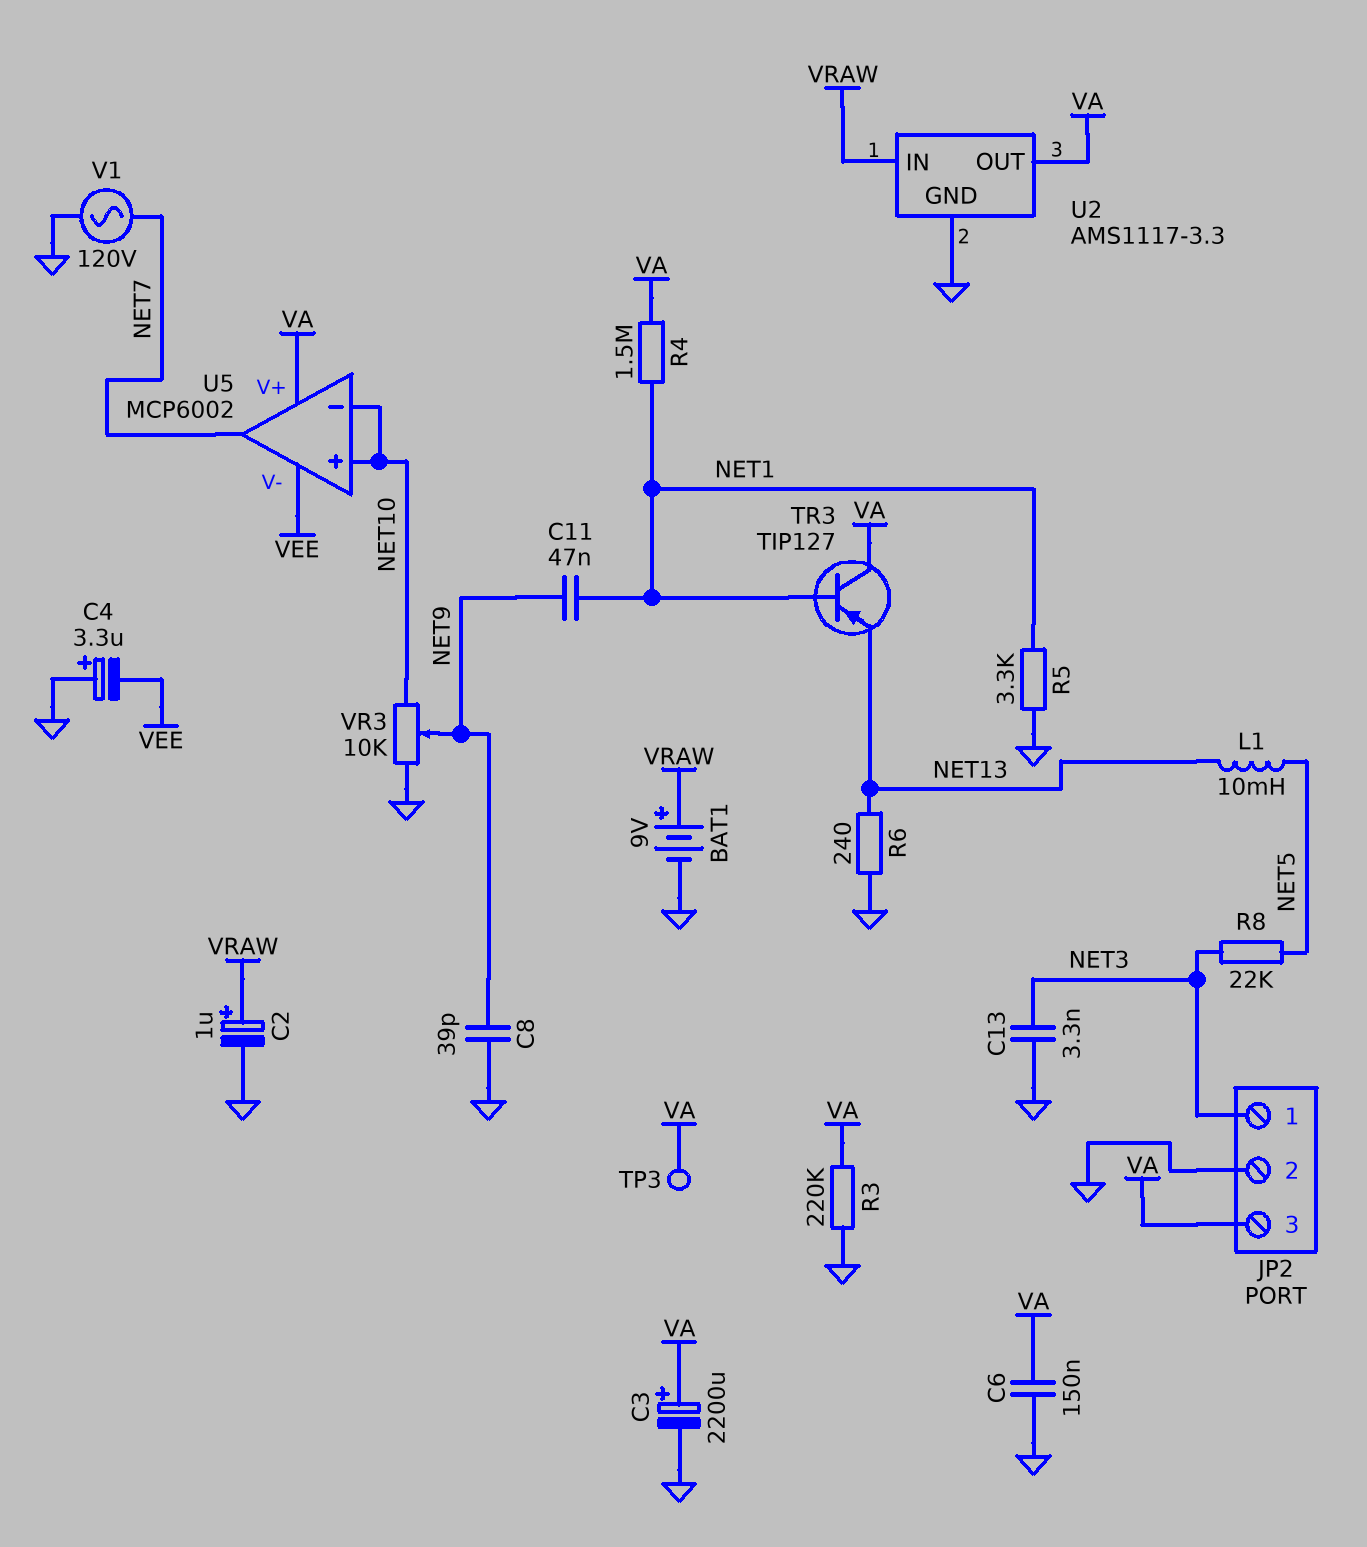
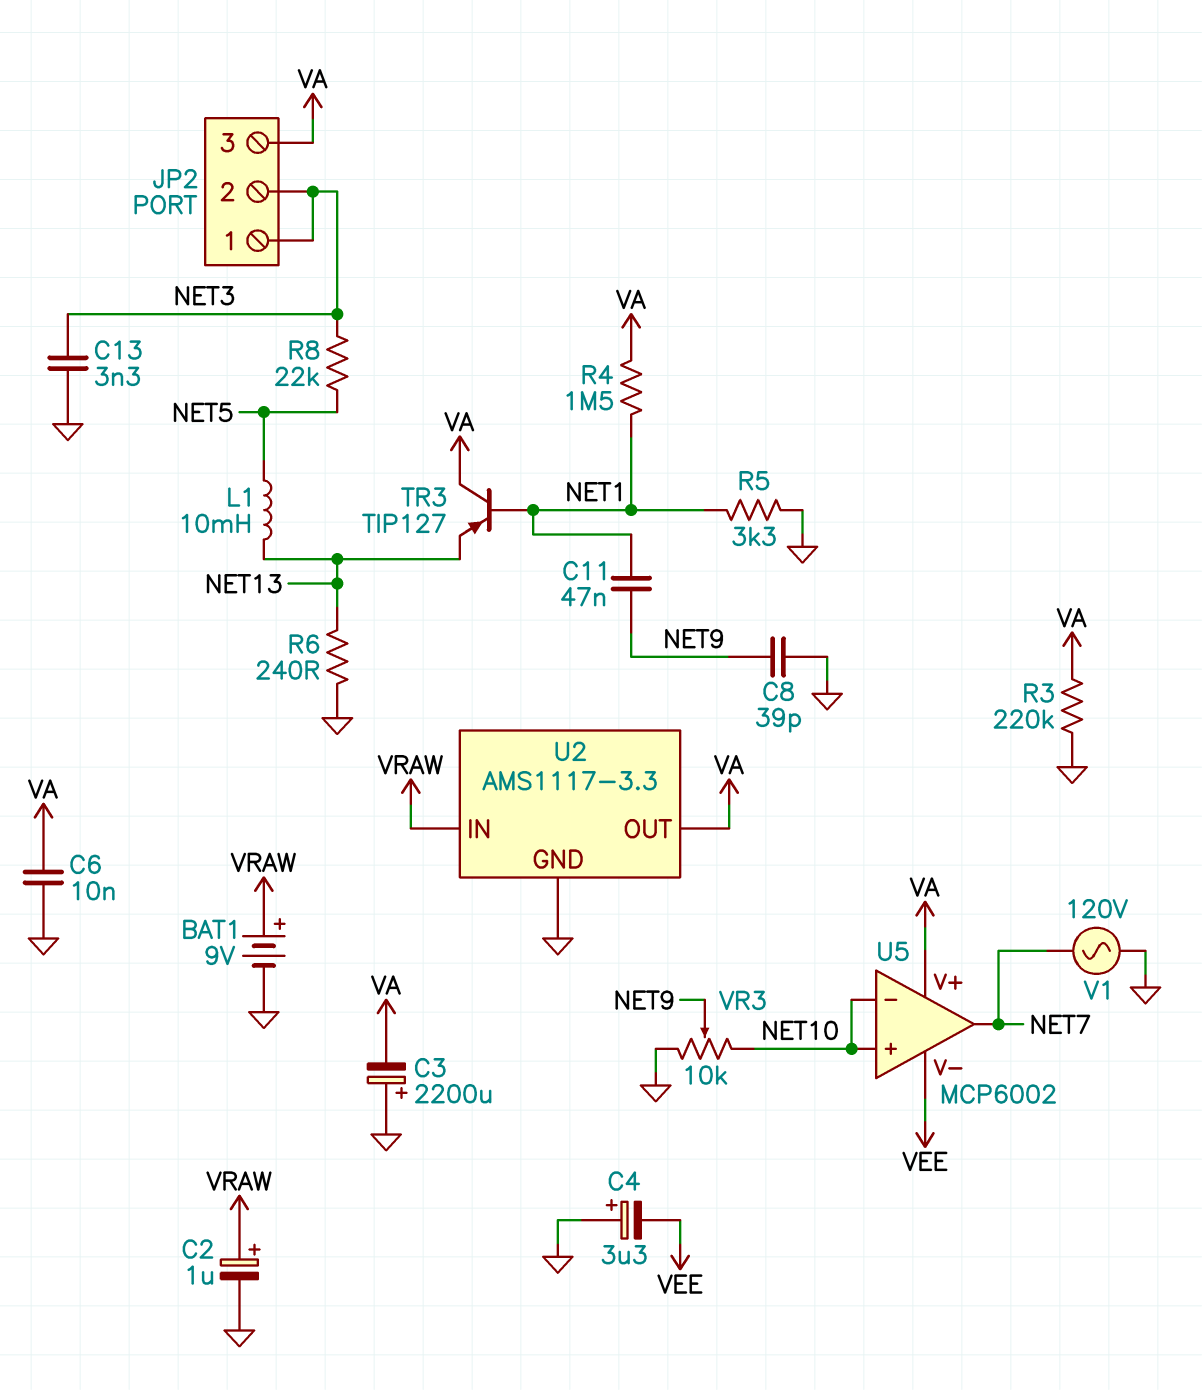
C3: 2200uF (plus VA, minus GND) -> 2200uF (plus GND, minus VA)
C6: 150nF (GND, VA) -> 10nF (GND, VA)
JP2 pin 2: GND -> NET3
TP3: test point (VA) -> none

